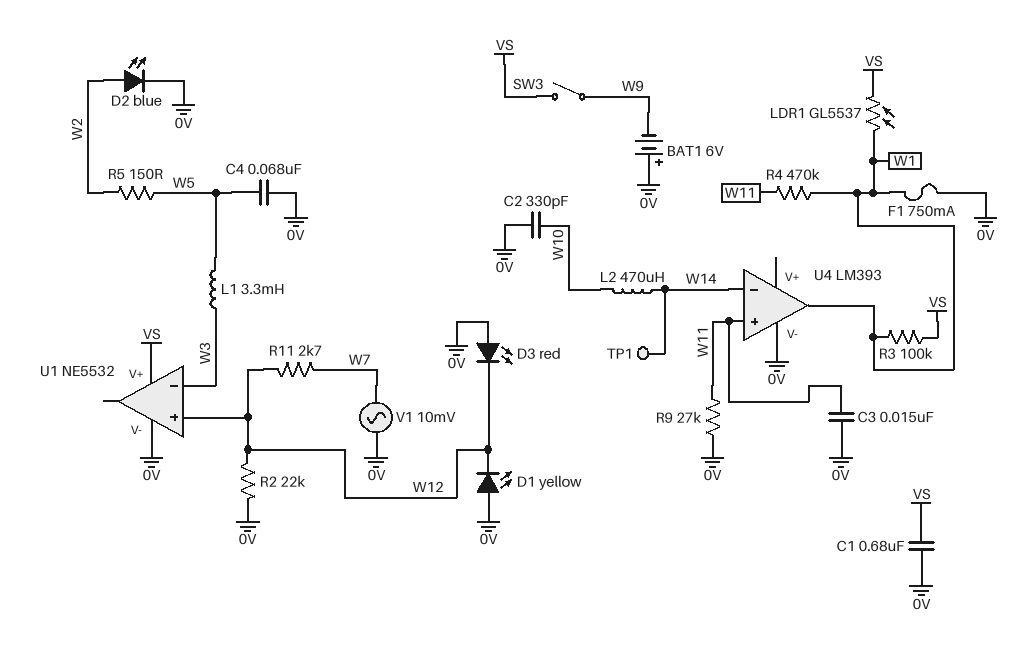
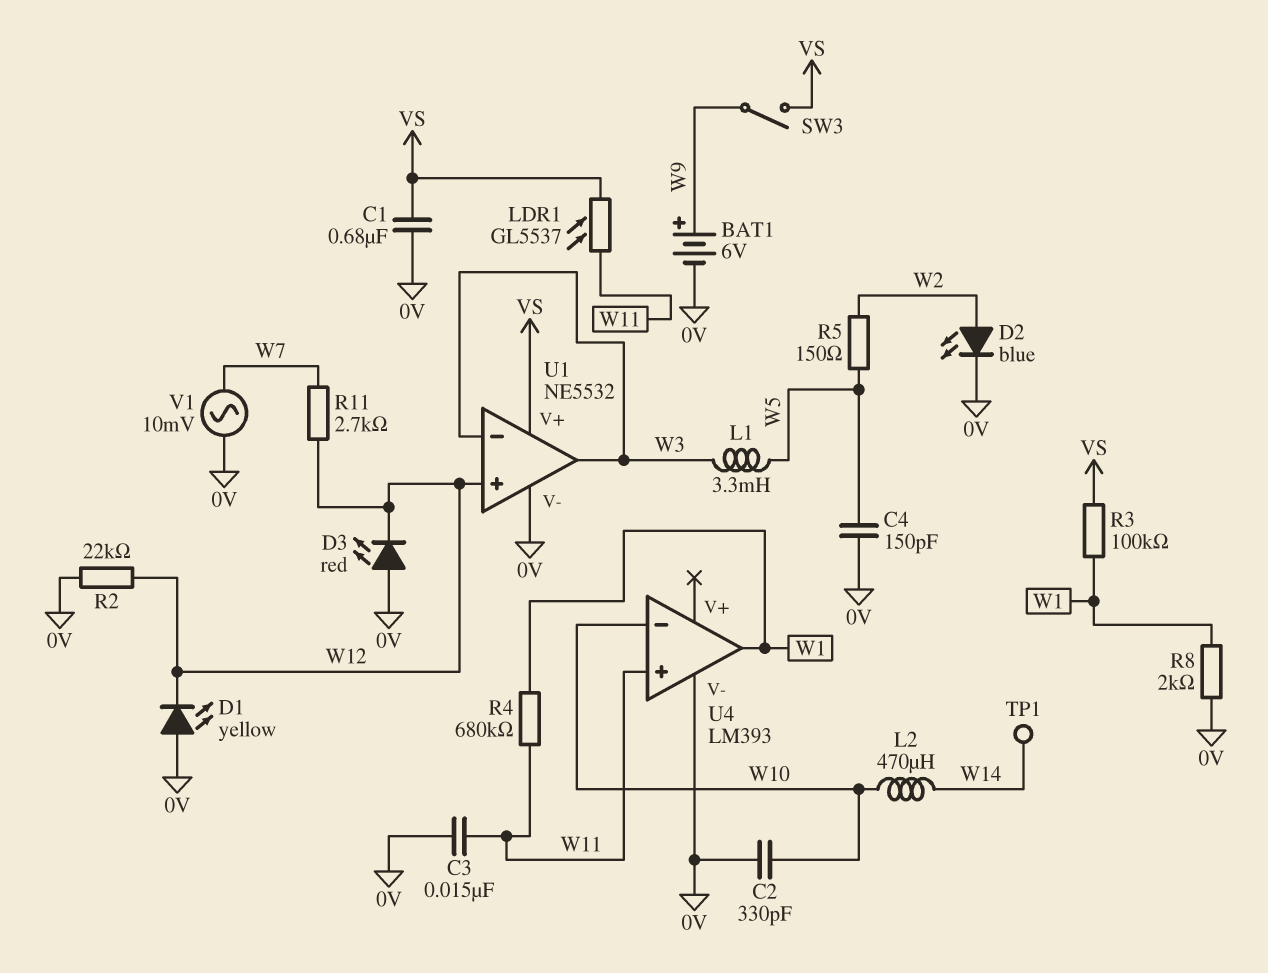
BAT1: 6V (plus 0V, minus W9) -> 6V (plus W9, minus 0V)
C4: 68nF (0V, W5) -> 150pF (0V, W5)
F1: 750mA (0V, W1) -> none
LDR1: GL5537 (VS, W1) -> GL5537 (VS, W11)
R4: 470k (W1, W11) -> 680k (W1, W11)
R8: none -> 2k (0V, W1)
R9: 27k (0V, W11) -> none
U1 pin out: none -> W3
U4 pin in-: W14 -> W10

